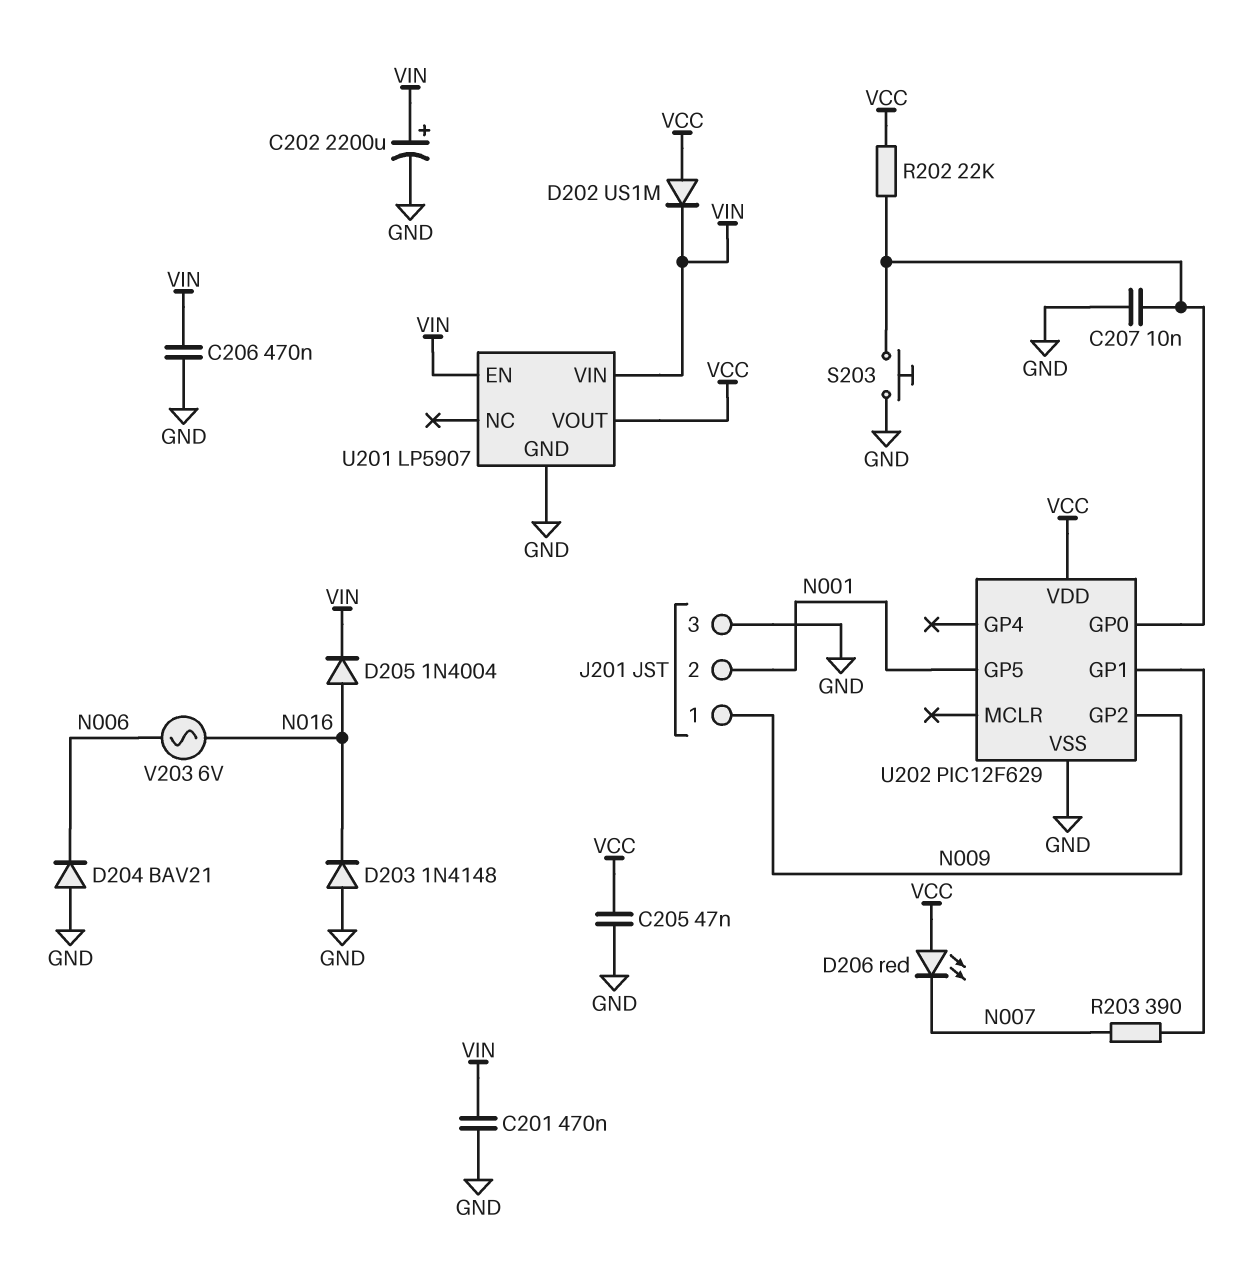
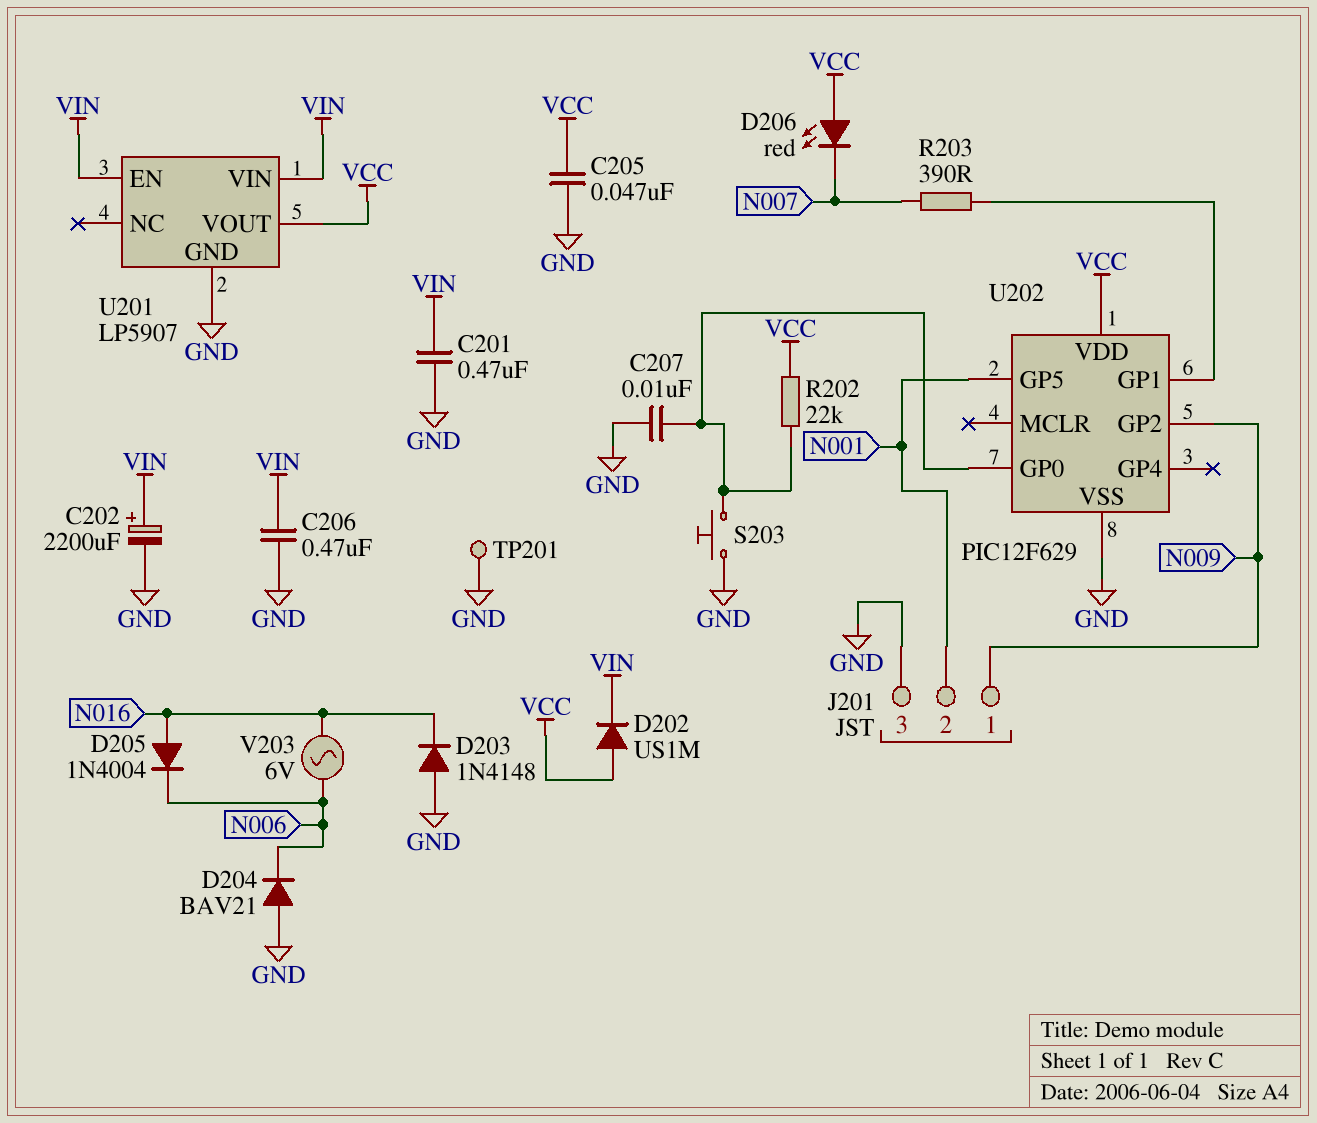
D205: diode 1N4004 (A N016, K VIN) -> diode 1N4004 (A N016, K N006)
TP201: none -> test point (GND)

